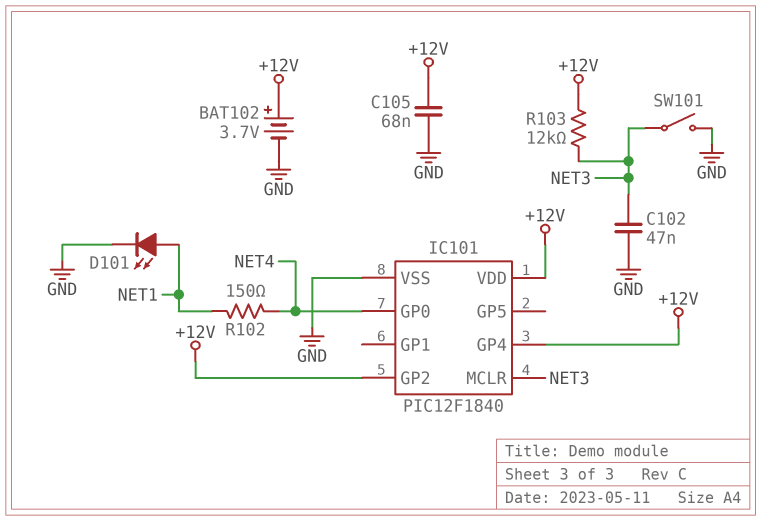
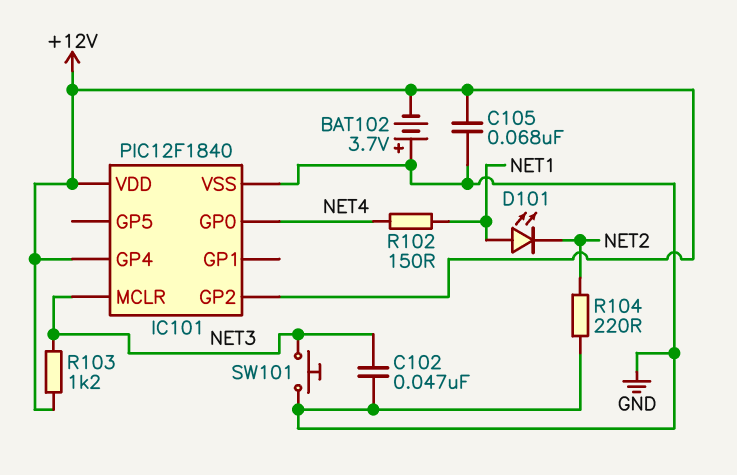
BAT102: 3.7V (plus +12V, minus GND) -> 3.7V (plus GND, minus +12V)
D101: LED (A NET1, K GND) -> LED (A NET1, K NET2)
R103: 12k (+12V, NET3) -> 1.2k (+12V, NET3)
R104: none -> 220 (GND, NET2)
SW101: switch (GND, NET3) -> button (GND, NET3)

